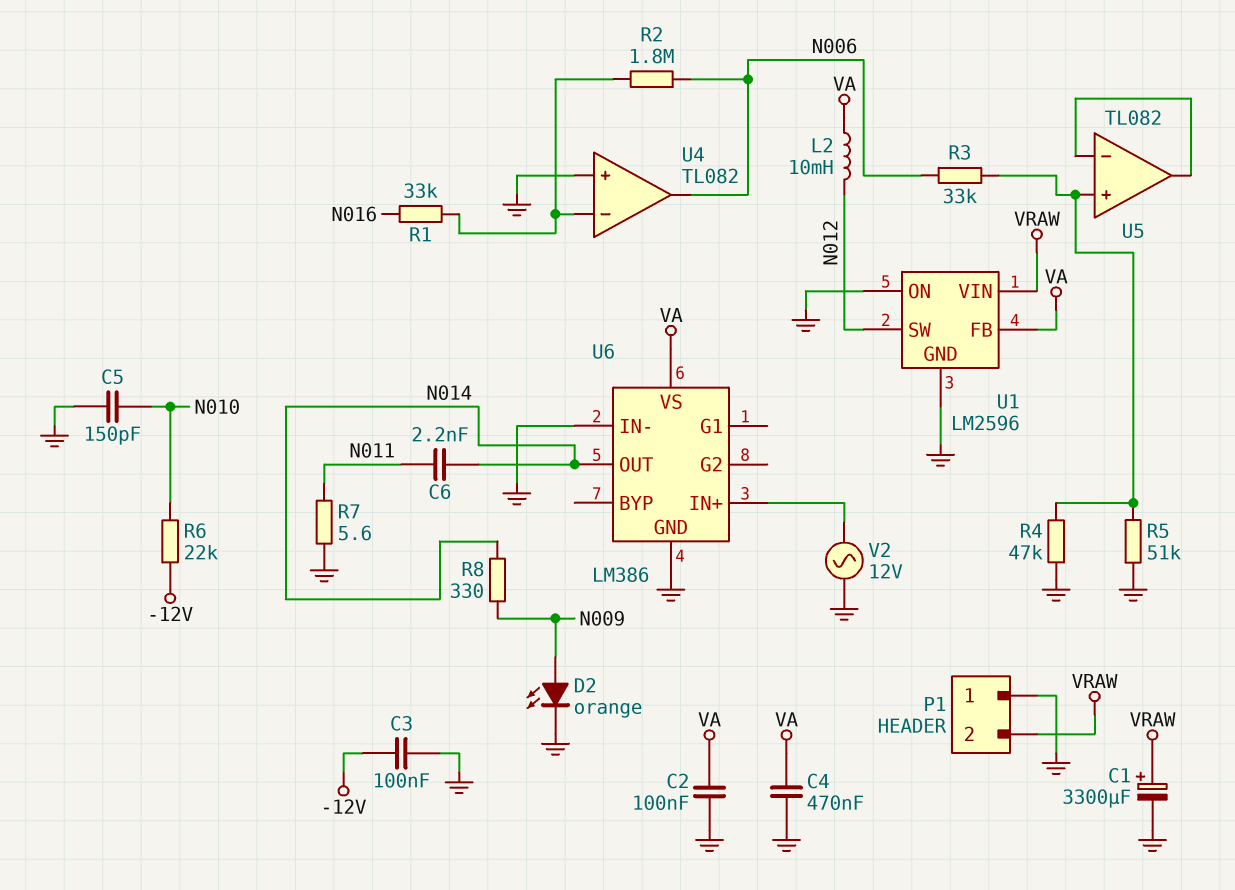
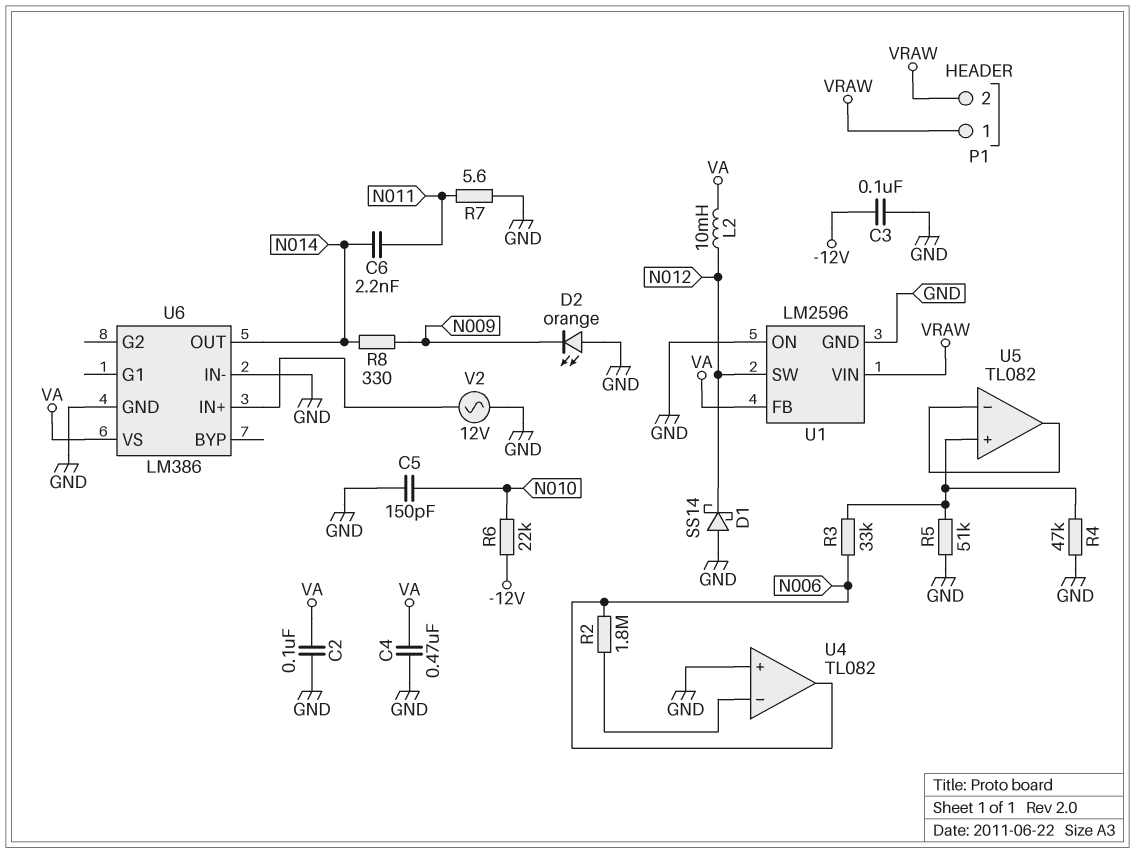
C1: 3300uF (plus VRAW, minus GND) -> none
D1: none -> schottky SS14 (A GND, K N012)
D2: LED orange (A N009, K GND) -> LED orange (A GND, K N009)
P1 pin 1: GND -> VRAW
R1: 33k (N016, U4/in-) -> none

